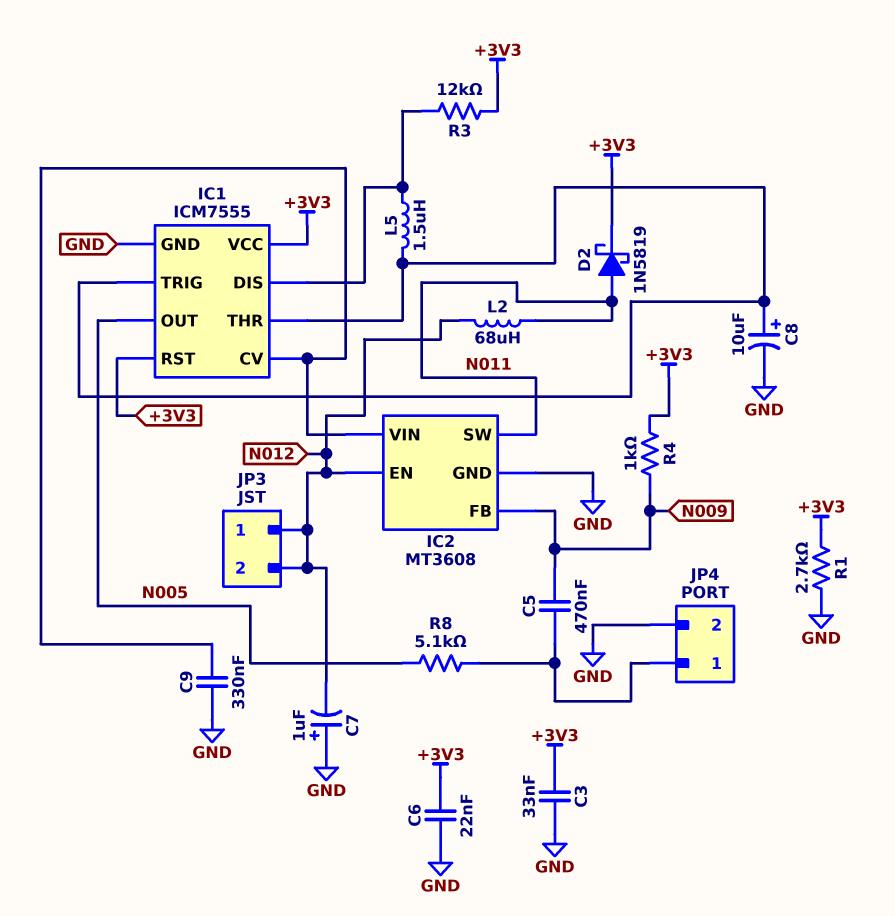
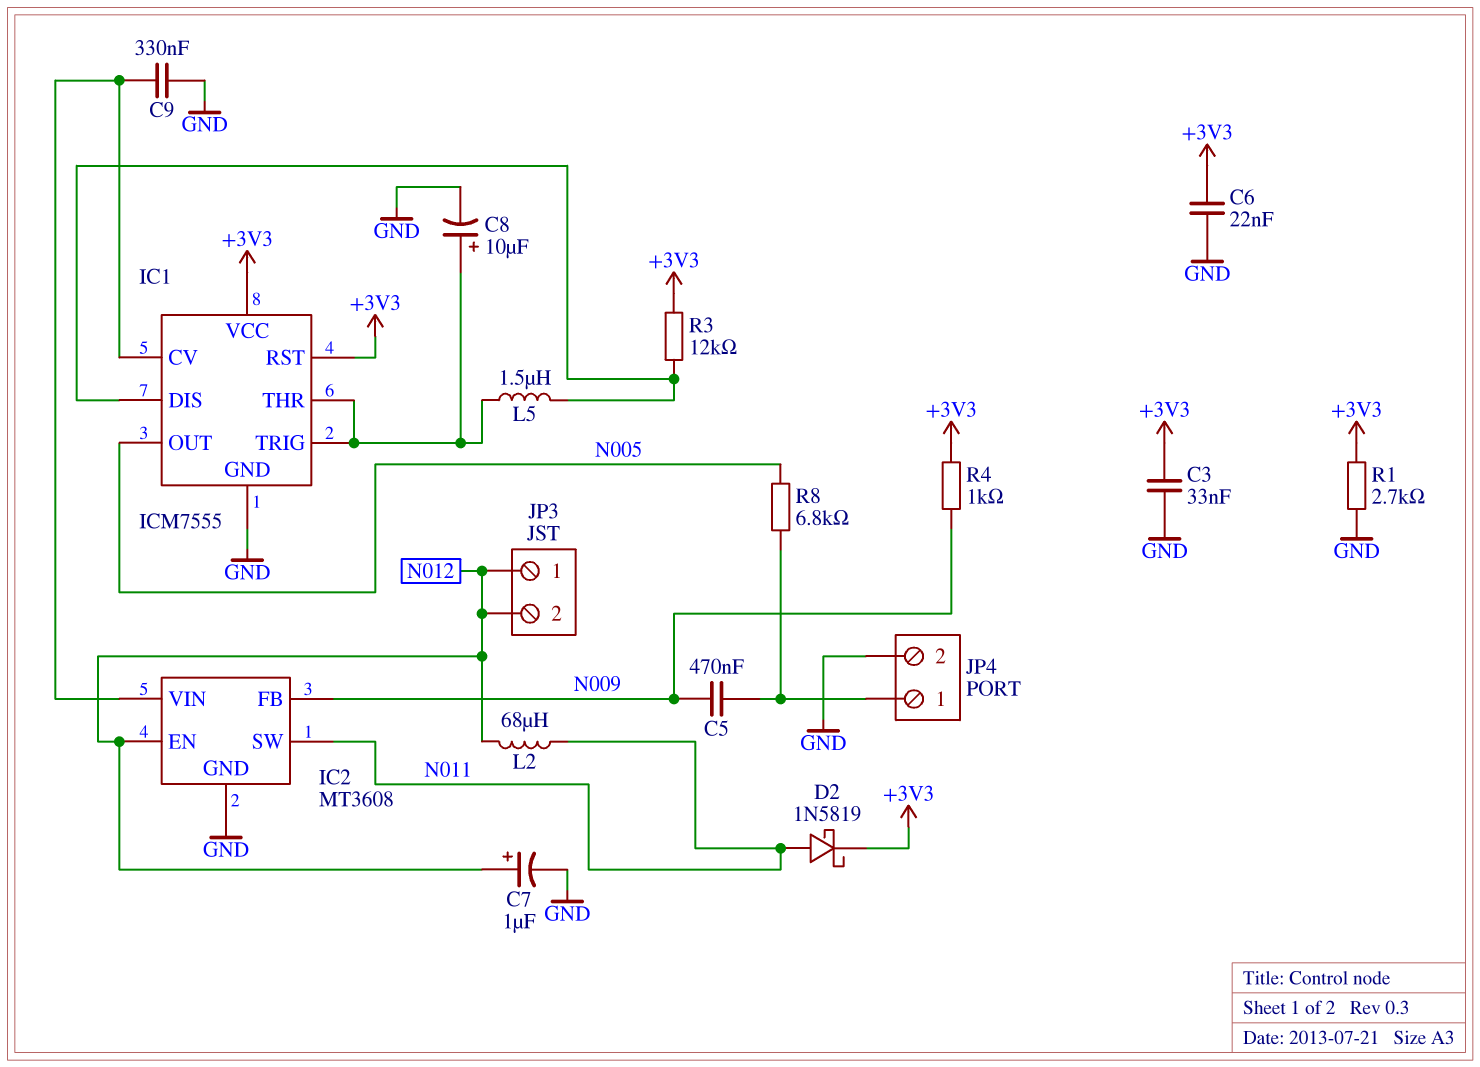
C7: 1uF (plus GND, minus N012) -> 1uF (plus N012, minus GND)
R8: 5.1k (JP4/1, N005) -> 6.8k (JP4/1, N005)

